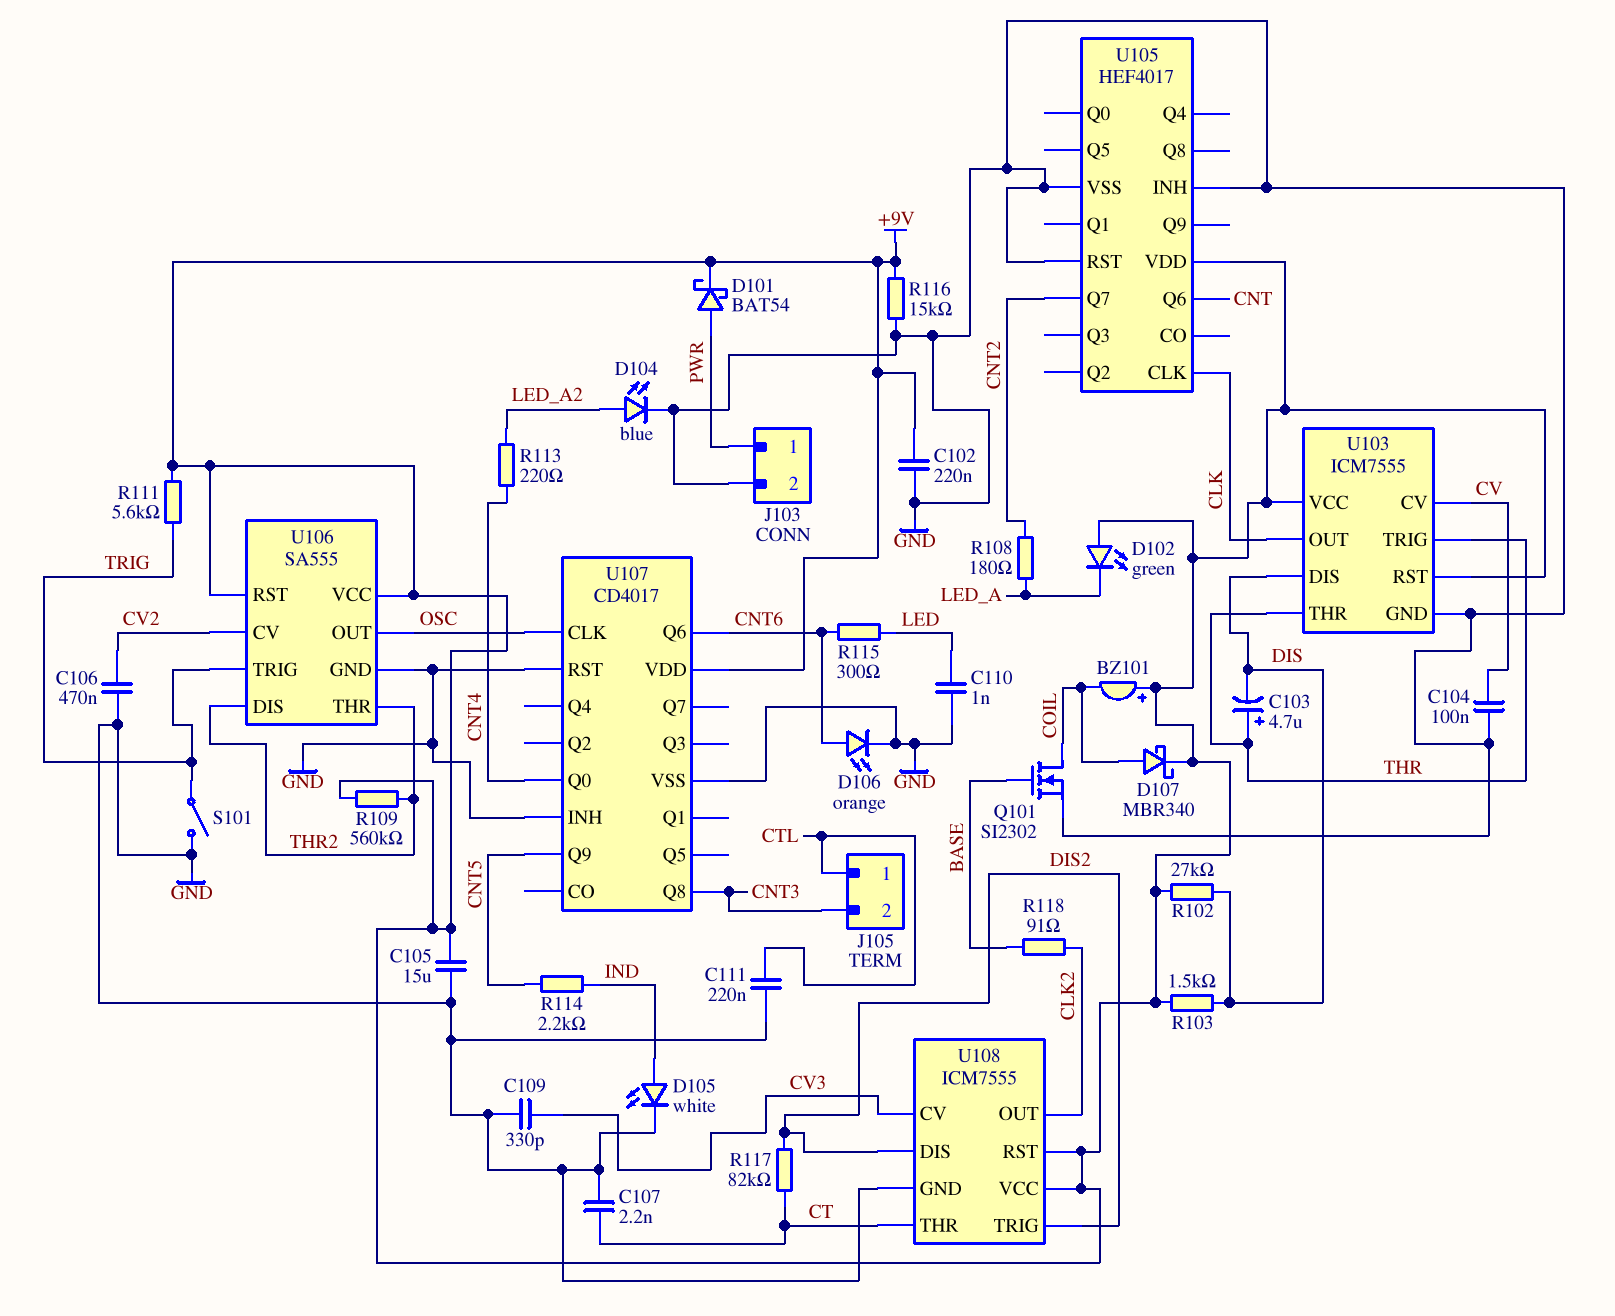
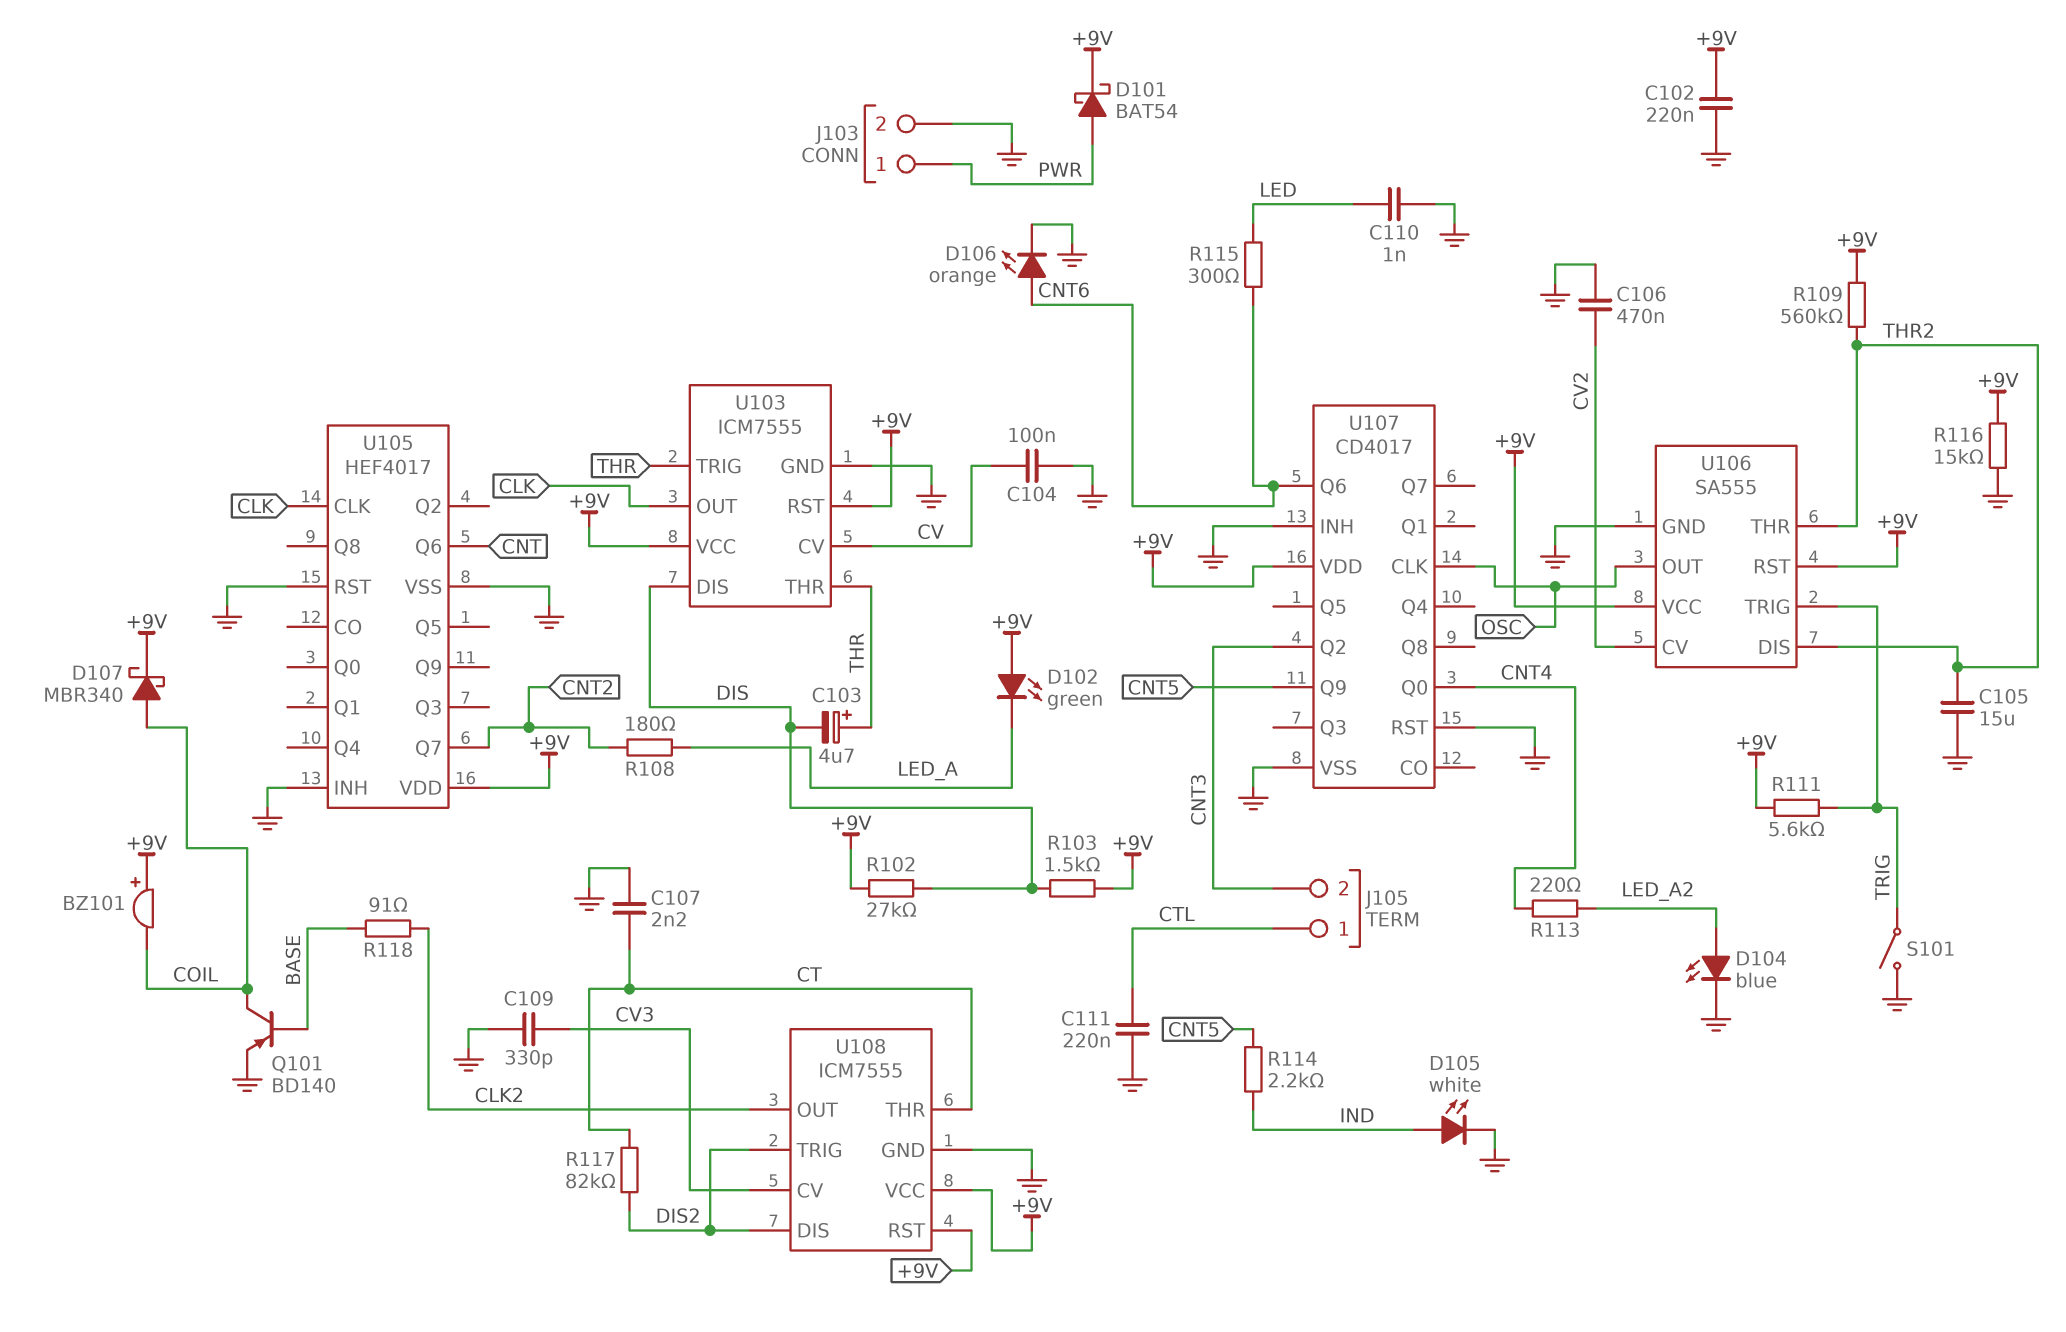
C105: 15uF (+9V, GND) -> 15uF (GND, THR2)
Q101: NMOS SI2302 (G BASE, D COIL, S GND) -> PNP BD140 (B BASE, C COIL, E GND)
U107 pin Q2: none -> CNT3
U107 pin Q8: CNT3 -> none

